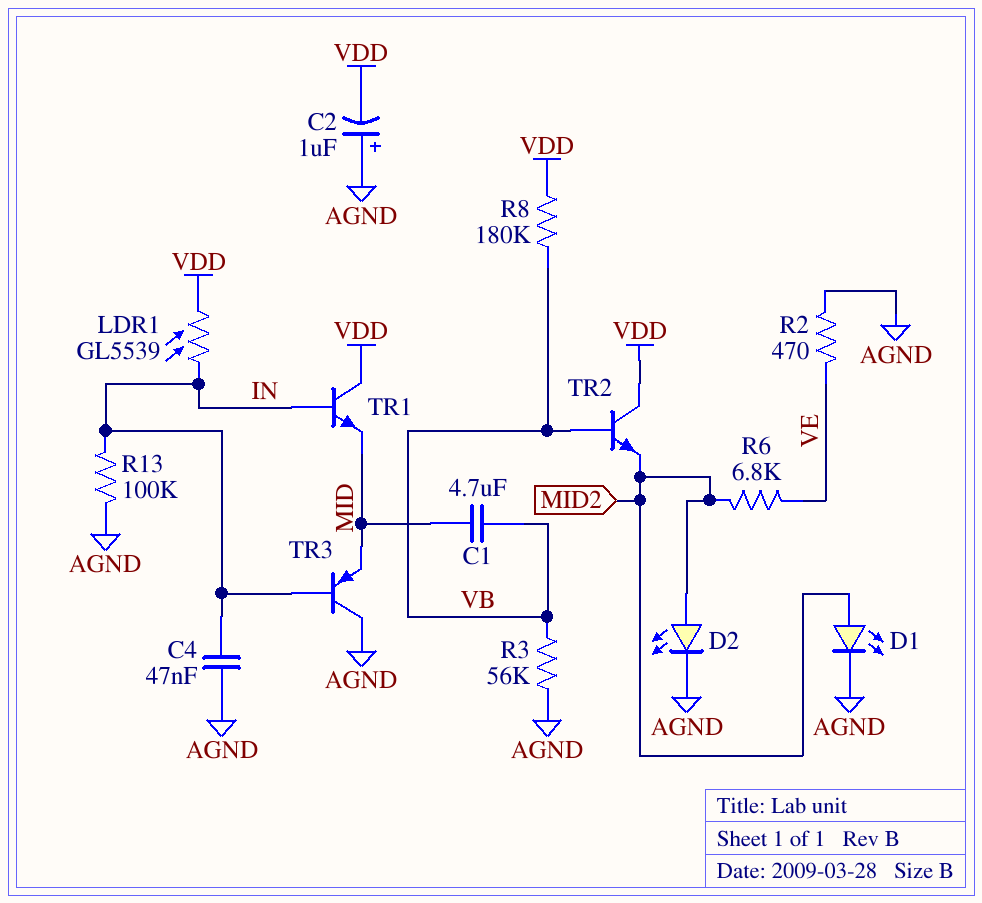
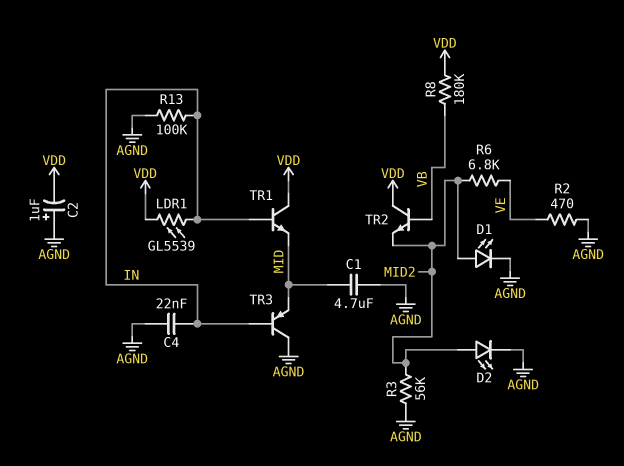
C1: 4.7uF (MID, VB) -> 4.7uF (AGND, MID)
C4: 47nF (AGND, IN) -> 22nF (AGND, IN)
R3: 56k (AGND, VB) -> 56k (AGND, MID2)

